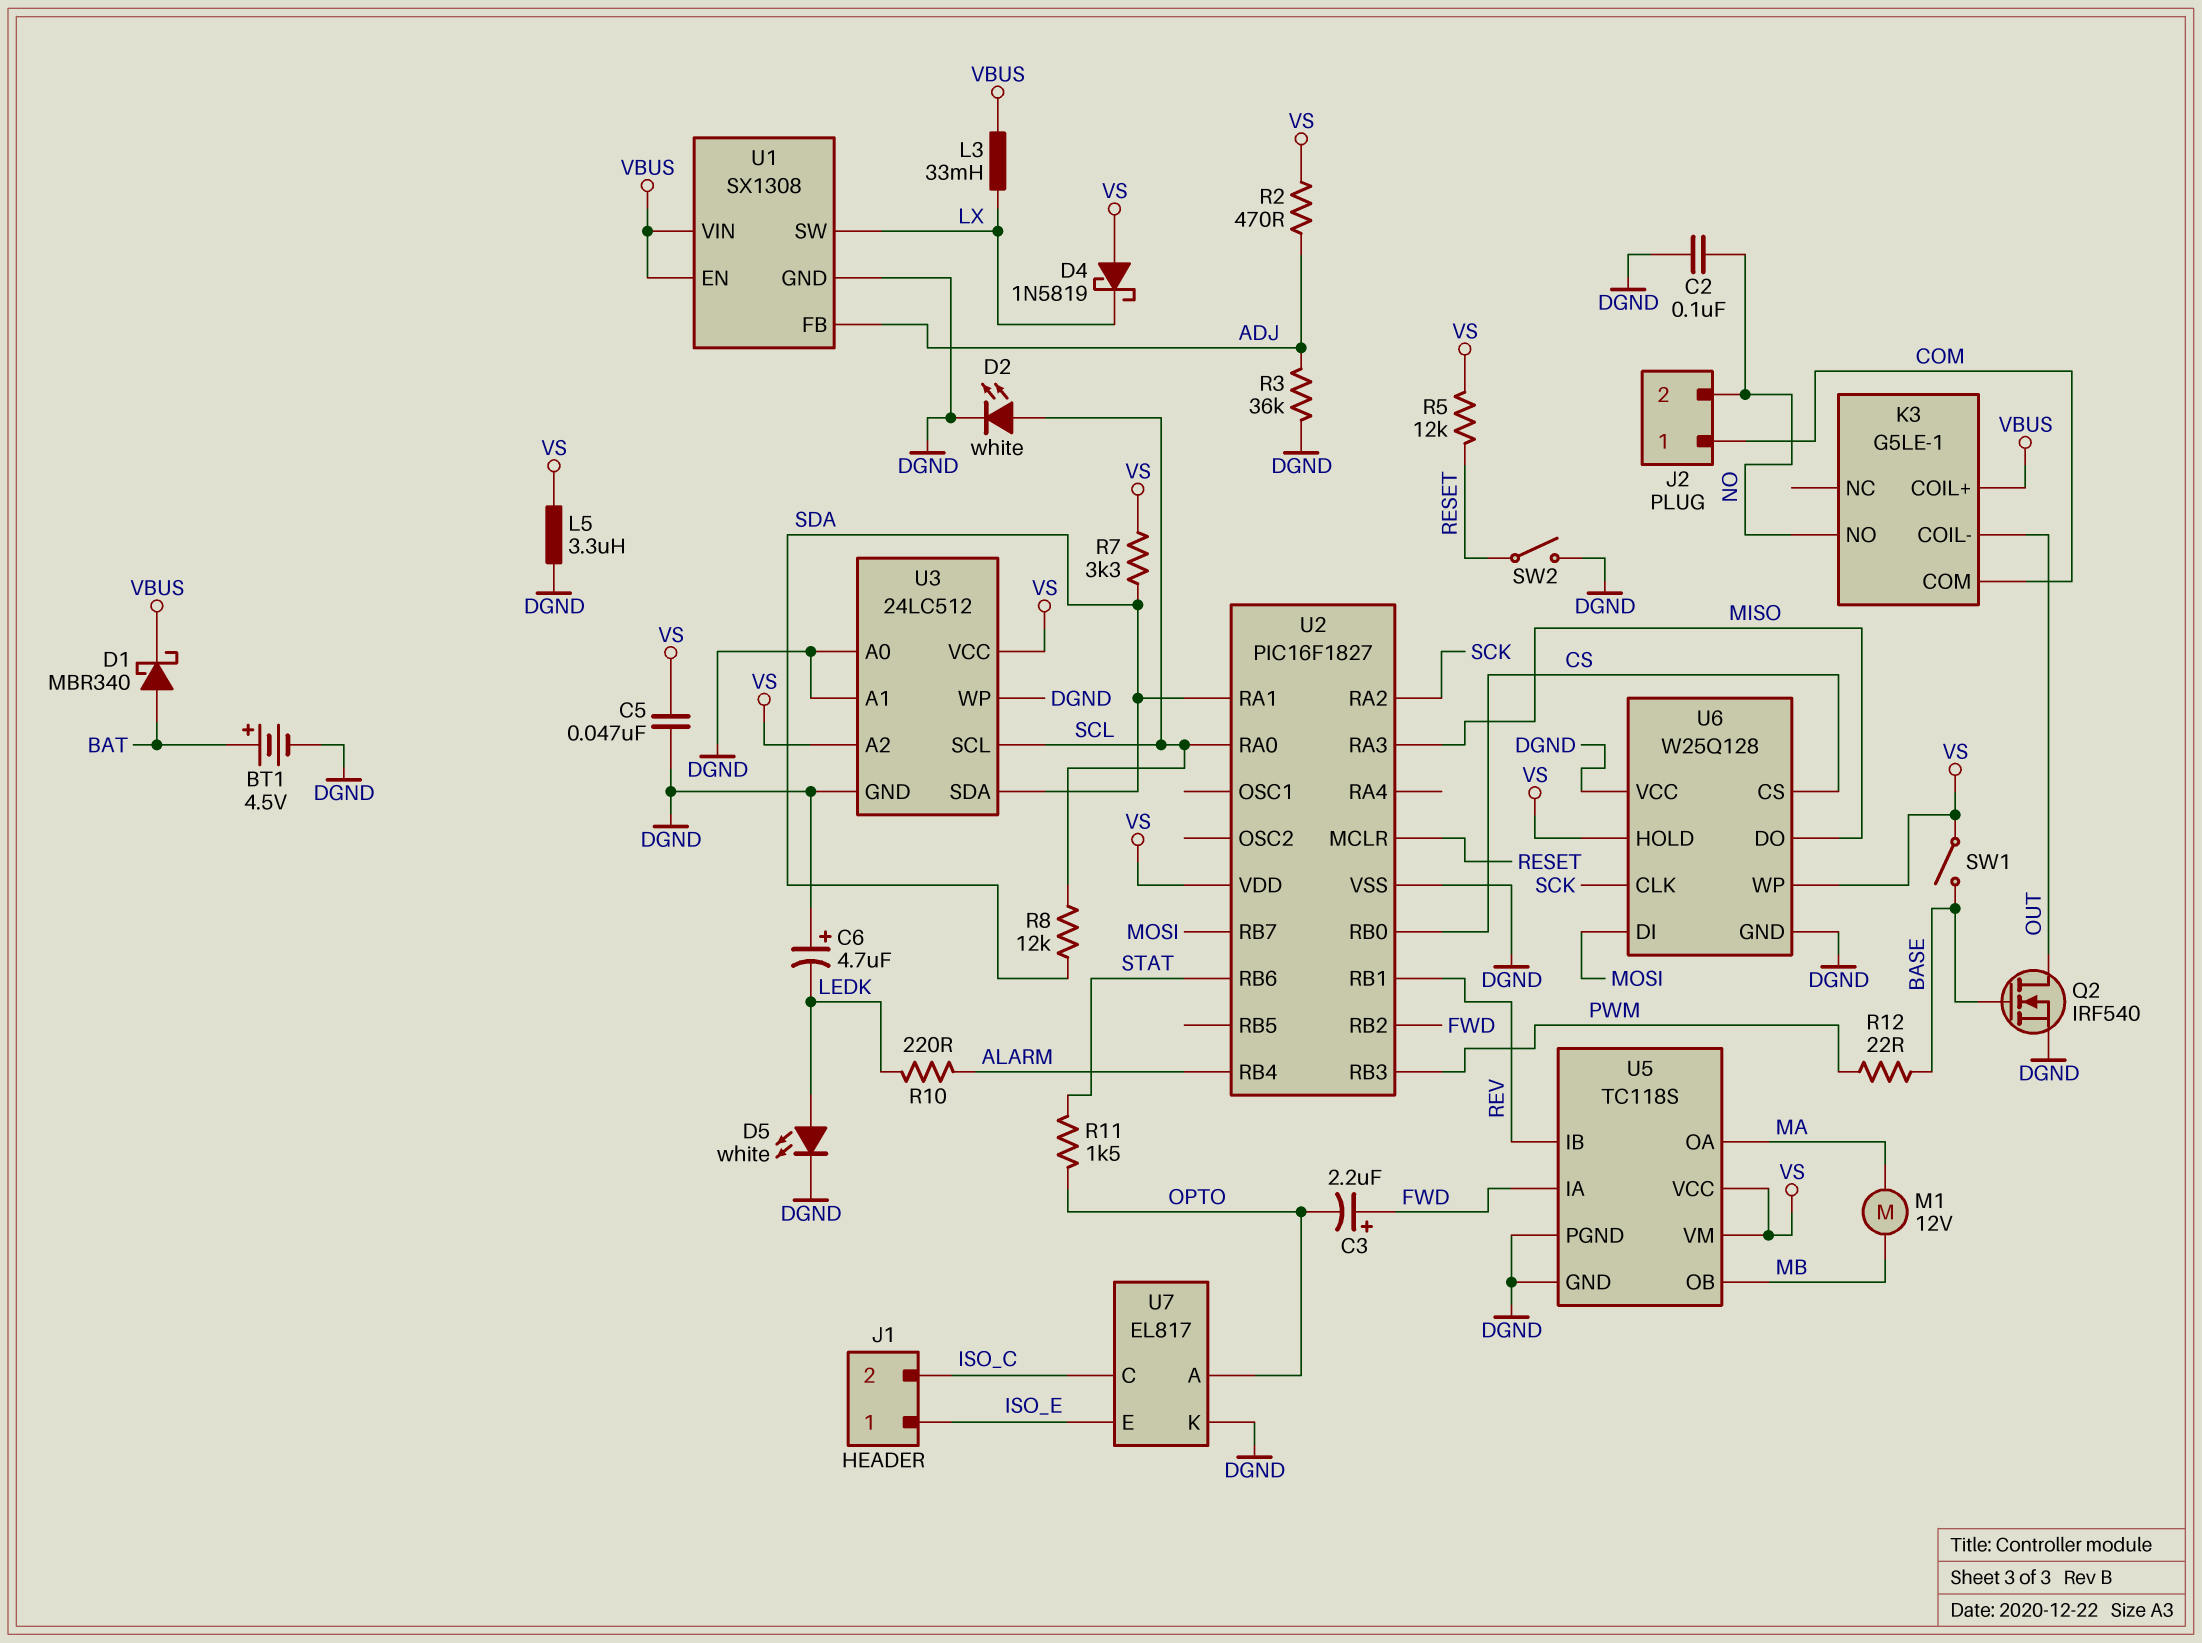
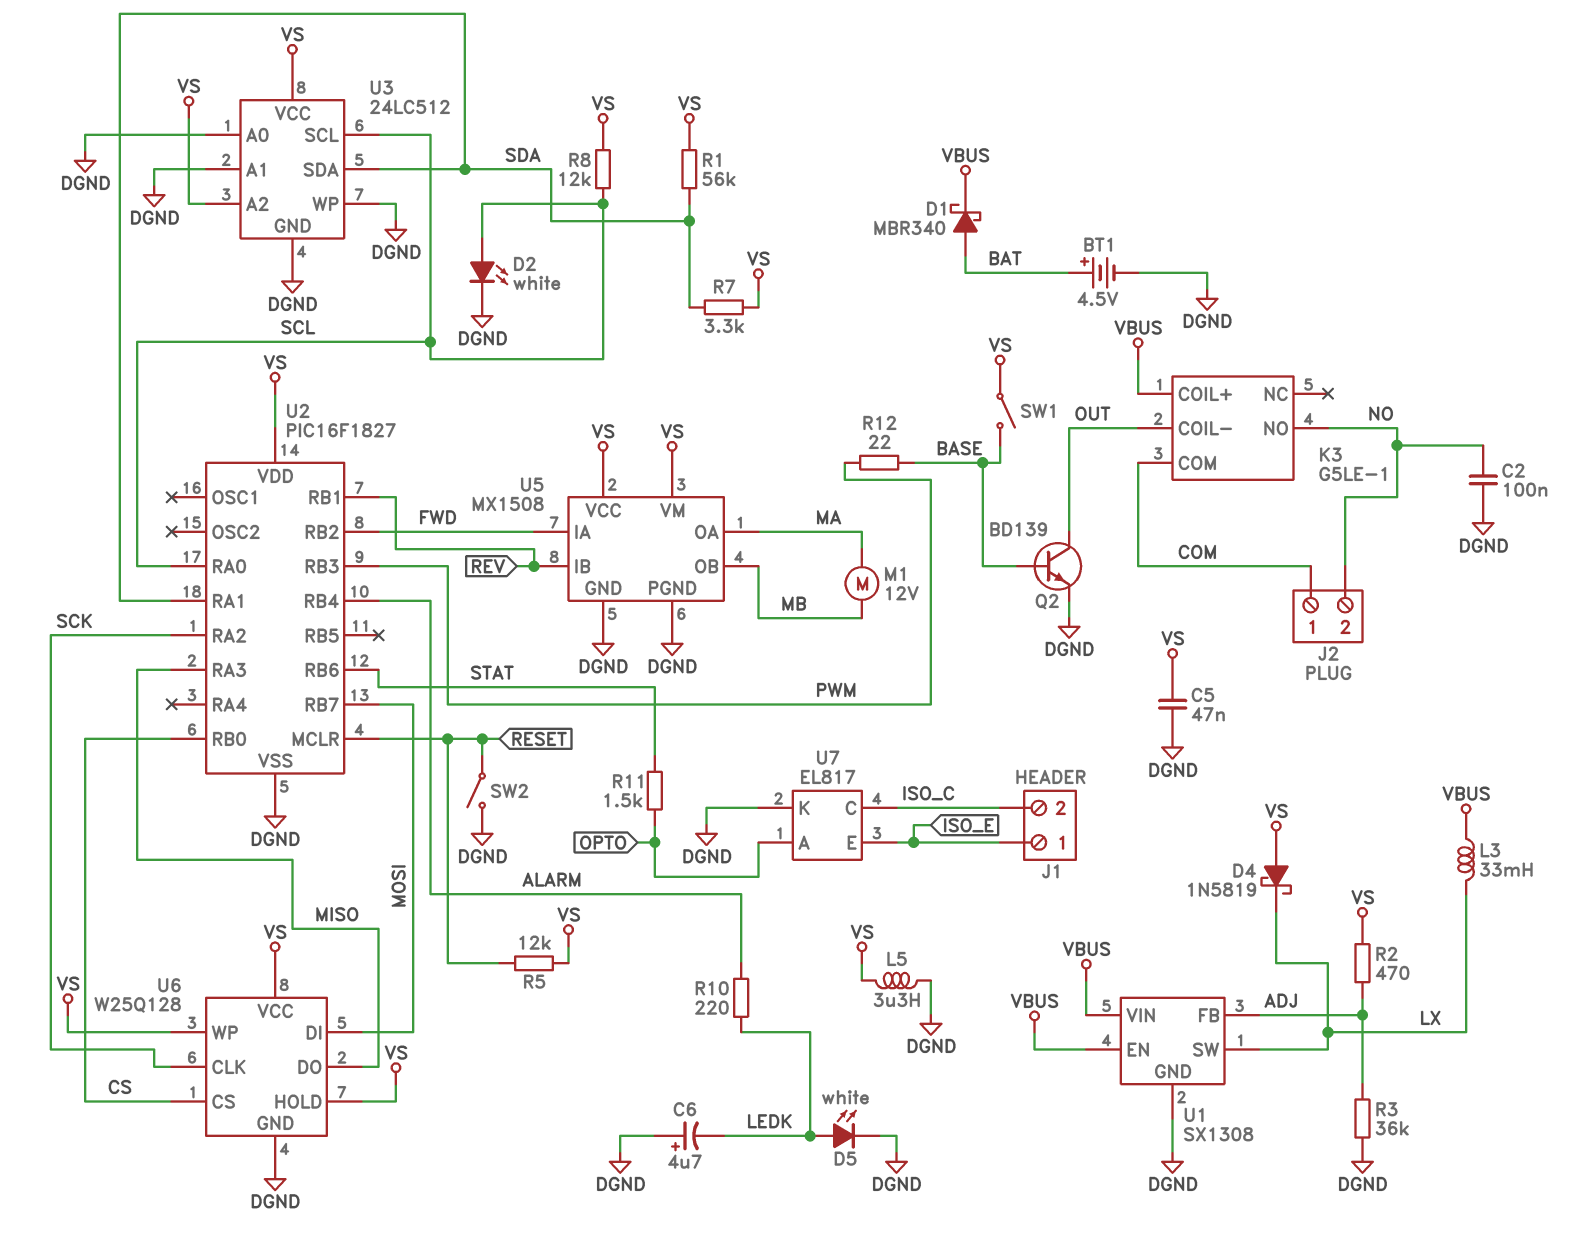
C3: 2.2uF (plus FWD, minus OPTO) -> none
Q2: NMOS IRF540 (G BASE, D OUT, S DGND) -> NPN BD139 (B BASE, C OUT, E DGND)
R1: none -> 56k (SDA, VS)
R8: 12k (SCL, SDA) -> 12k (SCL, VS)
U5: TC118S -> MX1508
U6 pin VCC: DGND -> VS

